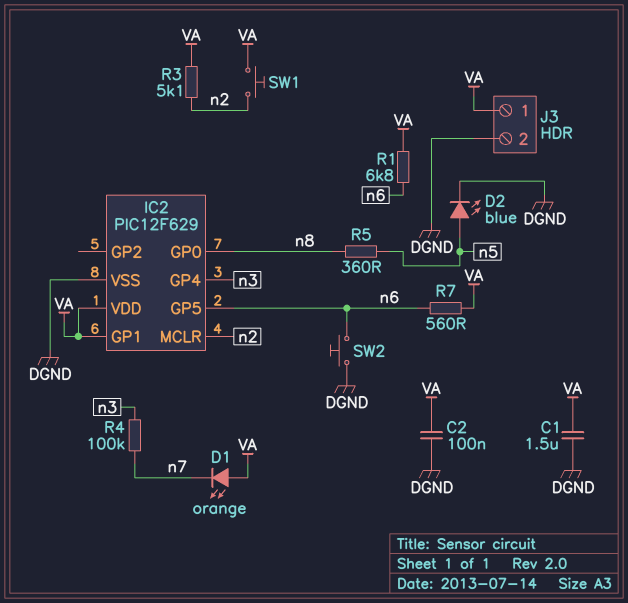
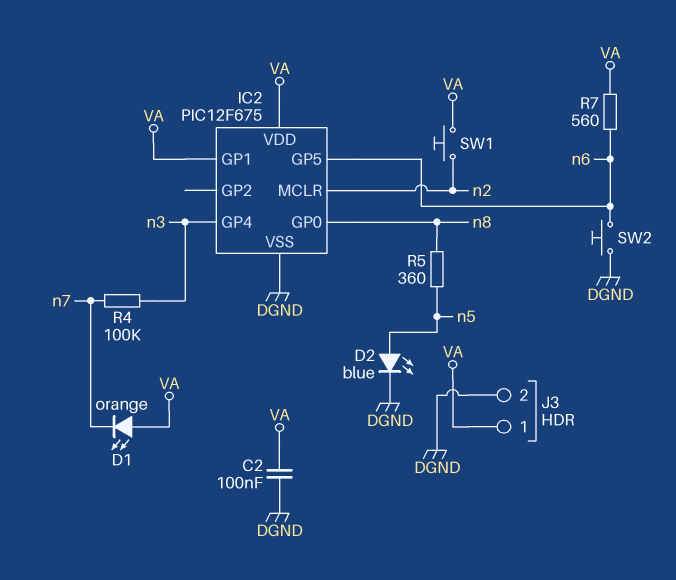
C1: 1.5uF (DGND, VA) -> none
IC2: PIC12F629 -> PIC12F675
R1: 6.8k (VA, n6) -> none
R3: 5.1k (VA, n2) -> none

